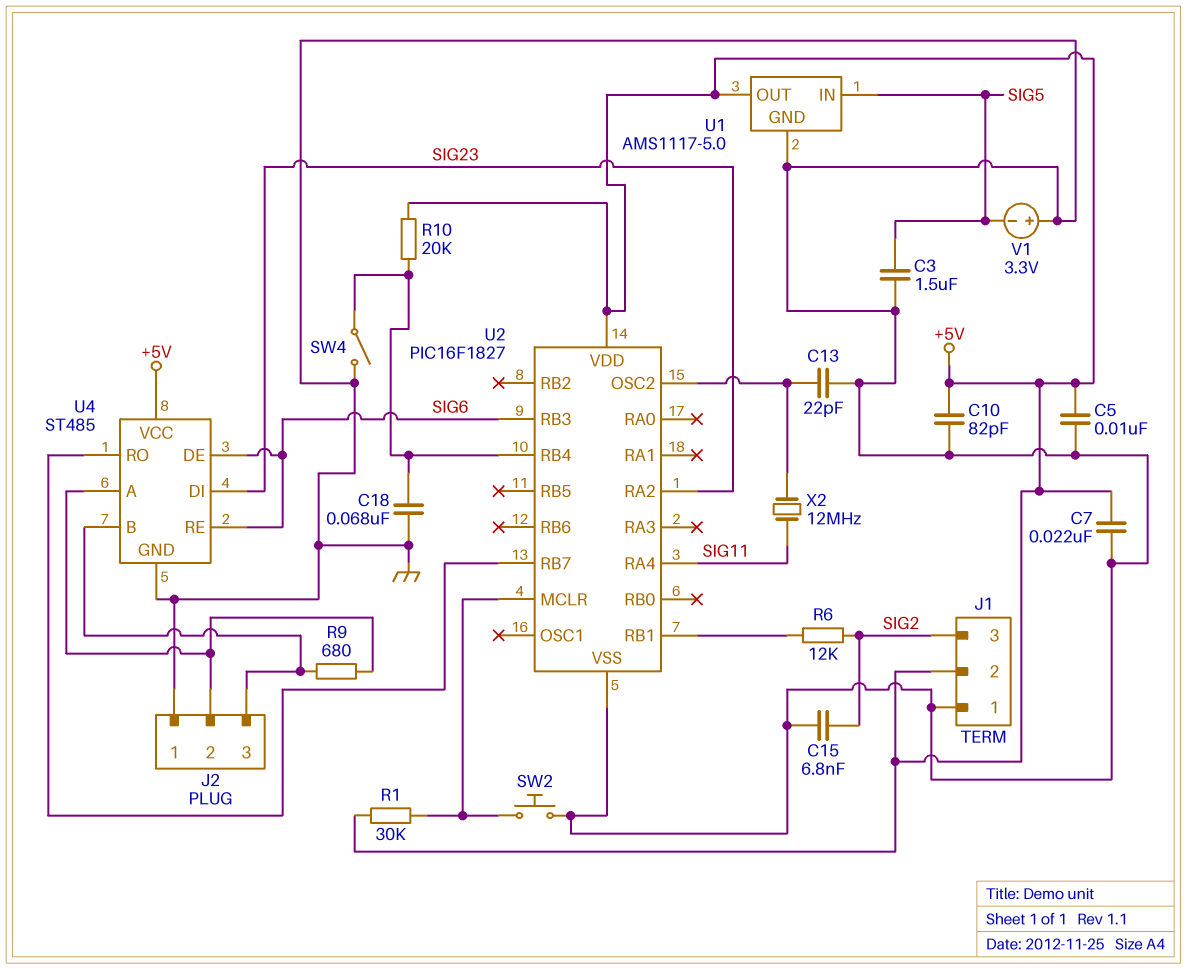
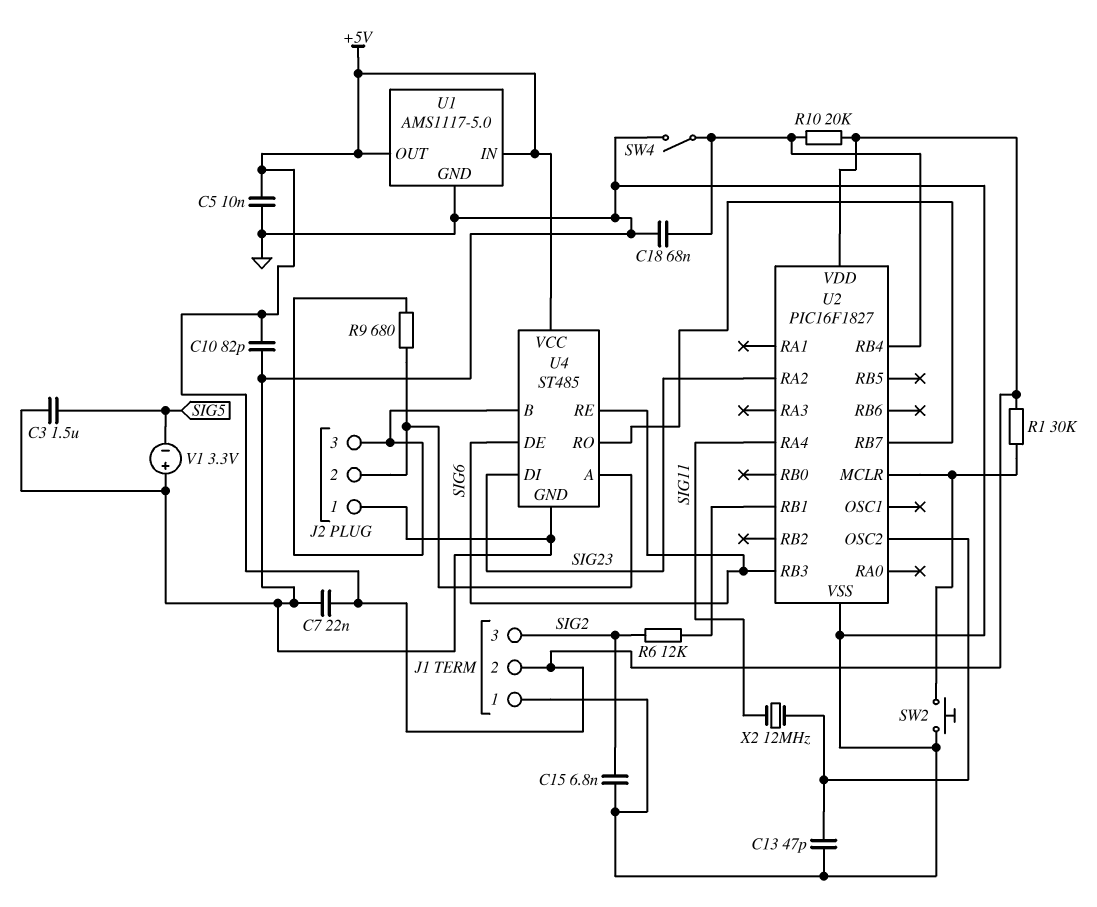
C13: 22pF (GND, U2/OSC2) -> 47pF (GND, U2/OSC2)
U1 pin IN: SIG5 -> +5V

